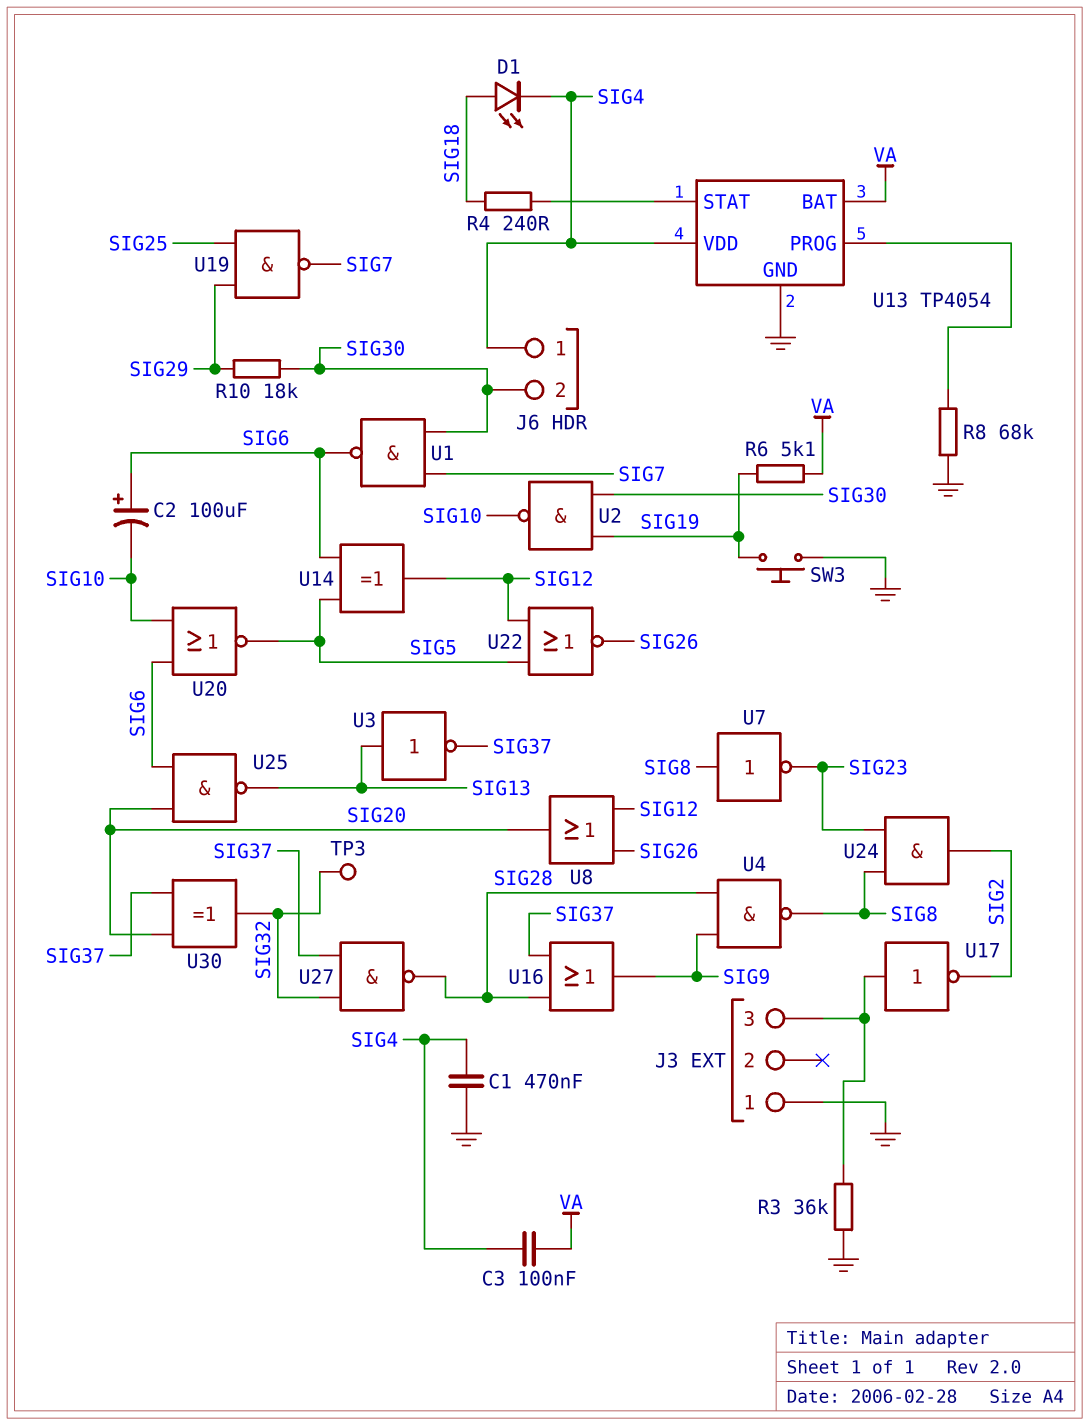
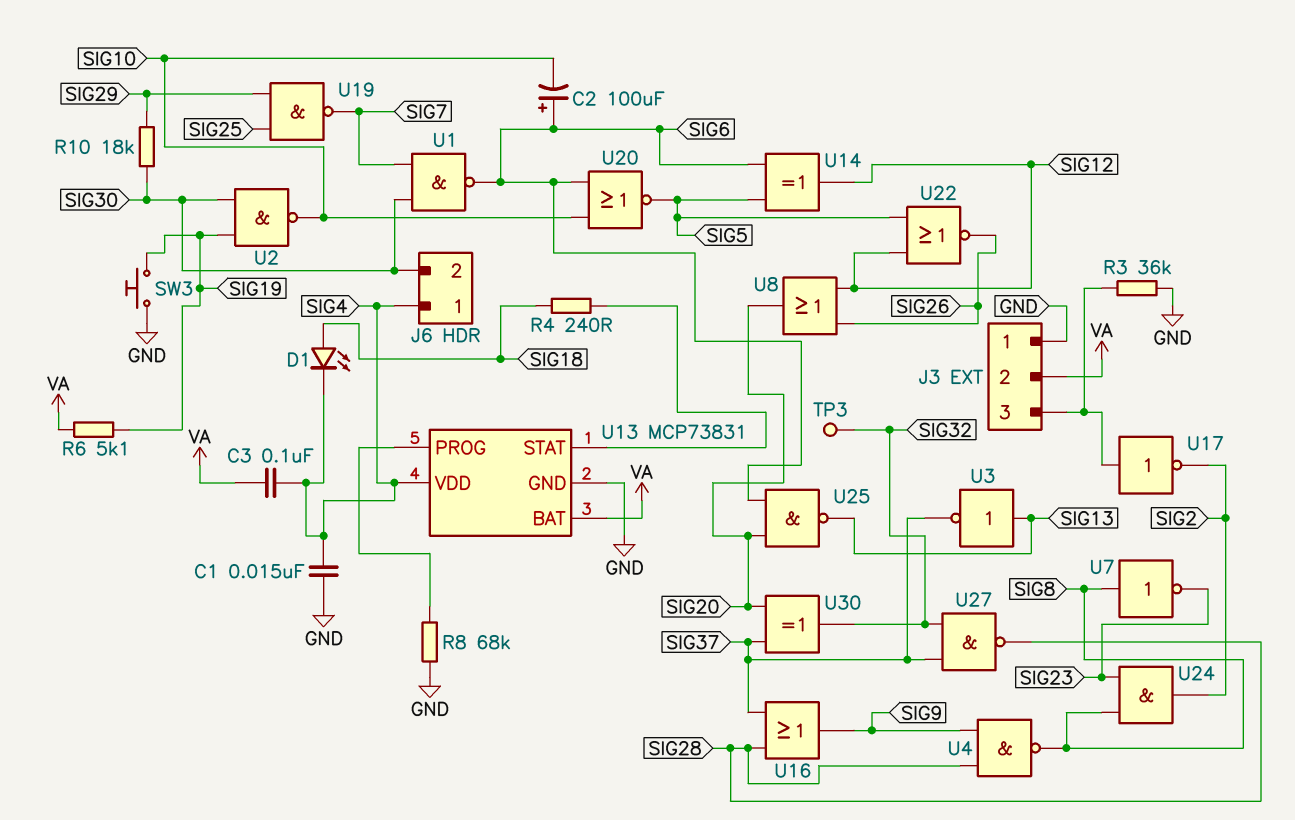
C1: 470nF (GND, SIG4) -> 15nF (GND, SIG4)
J3 pin 2: none -> VA
U13: TP4054 -> MCP73831

